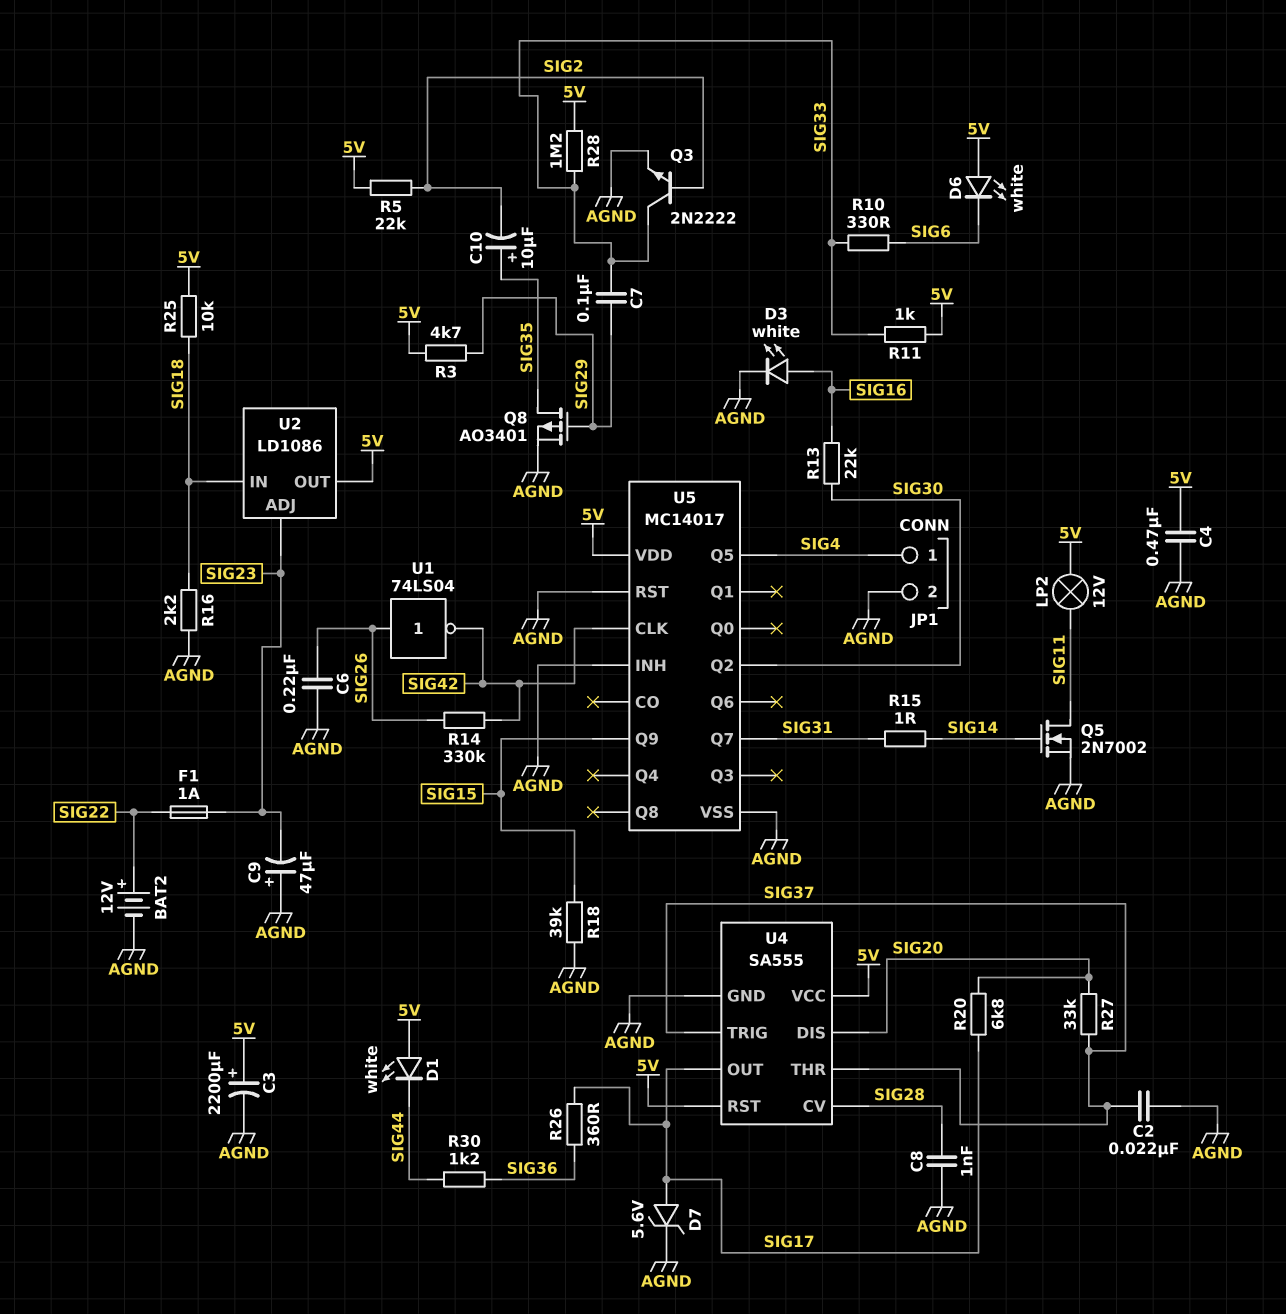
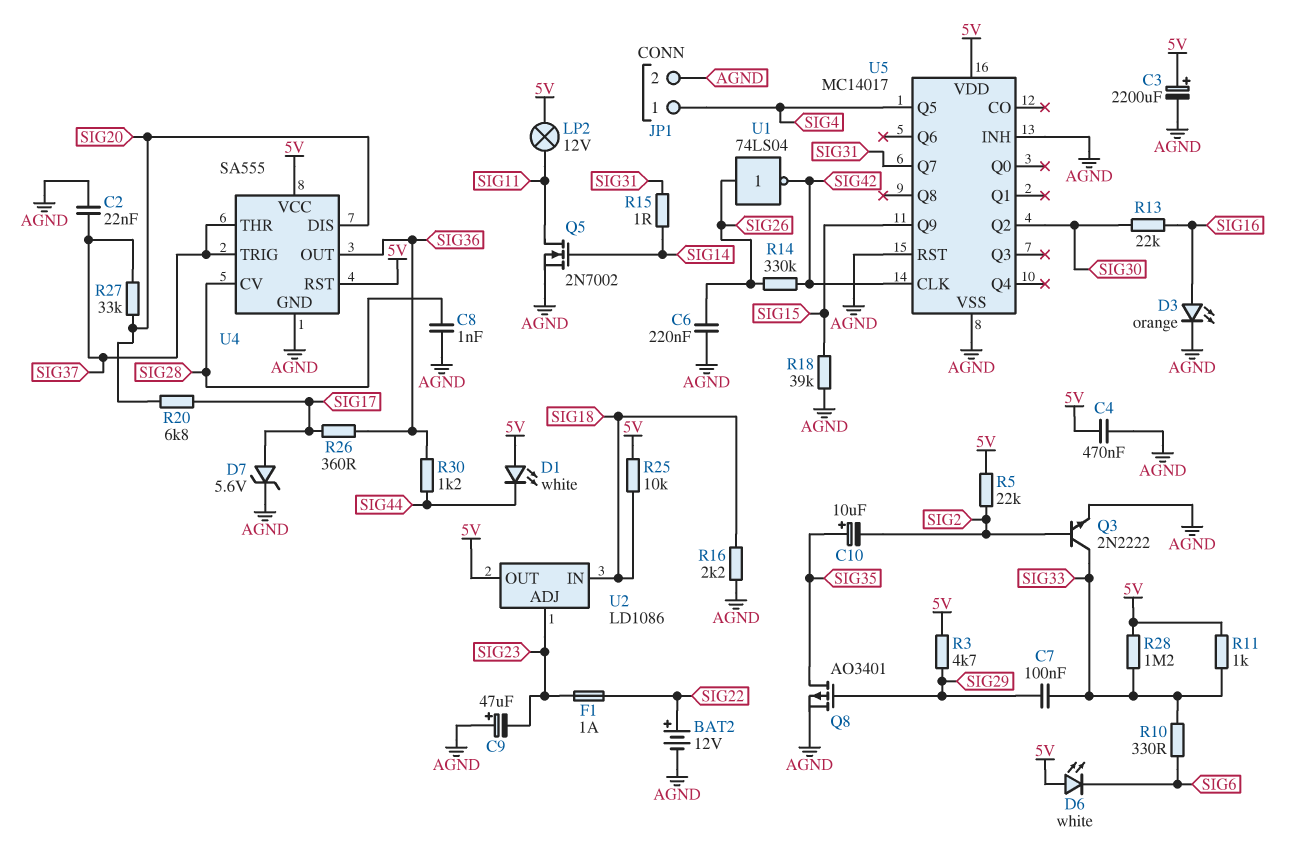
D3: LED white (A SIG16, K AGND) -> LED orange (A SIG16, K AGND)
U4 pin OUT: SIG17 -> SIG36

